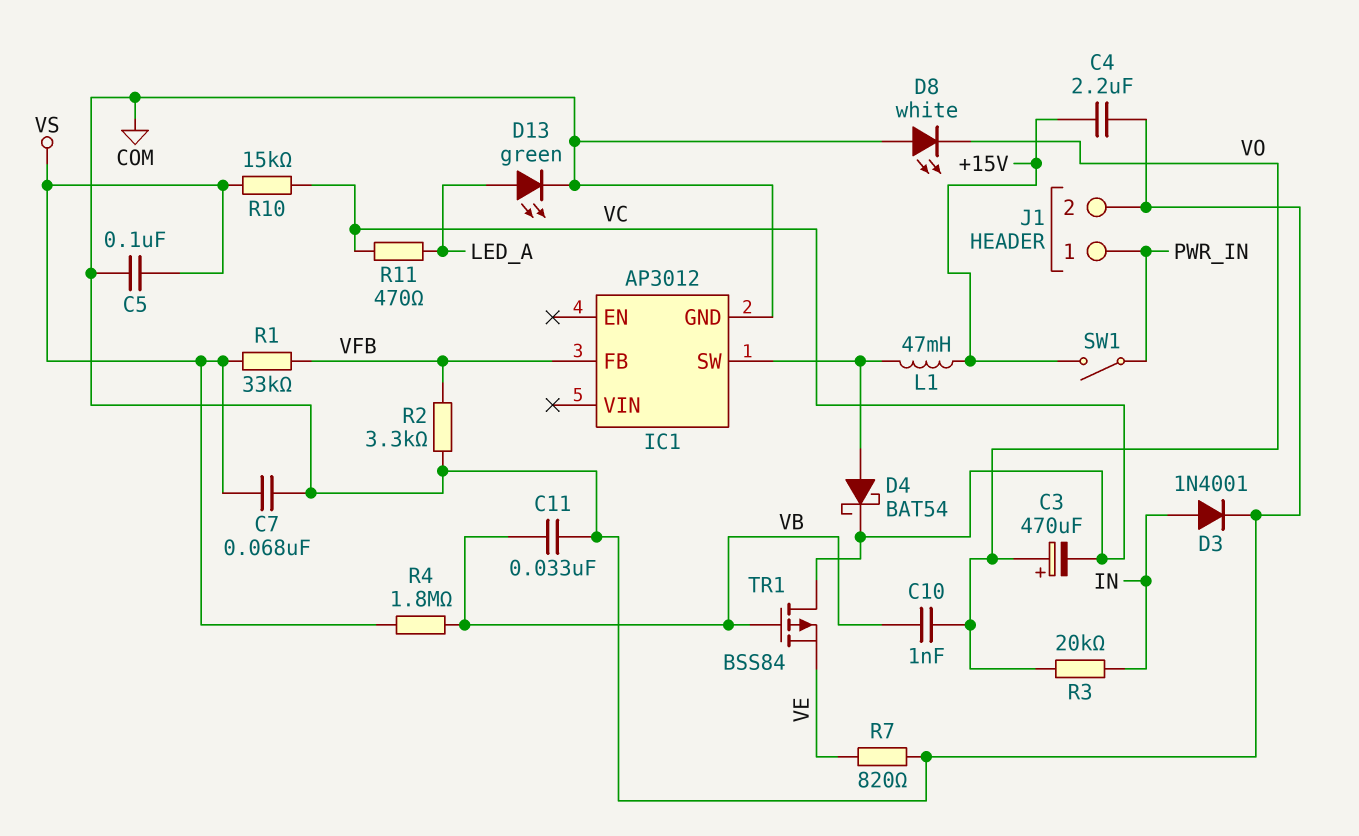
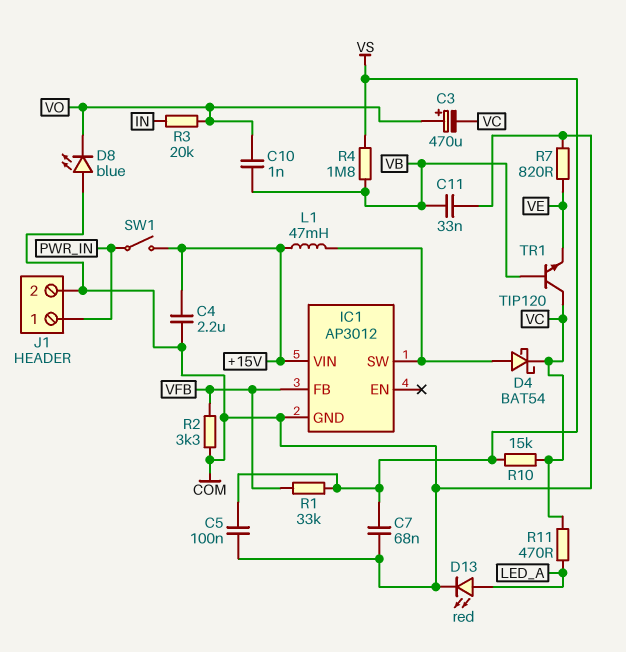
D3: diode 1N4001 (A IN, K COM) -> none
D8: LED white (A COM, K VO) -> LED blue (A COM, K VO)
D13: LED green (A LED_A, K COM) -> LED red (A LED_A, K COM)
IC1 pin VIN: none -> +15V
TR1: PMOS BSS84 (G VB, D VC, S VE) -> NPN TIP120 (B VB, C VC, E VE)

